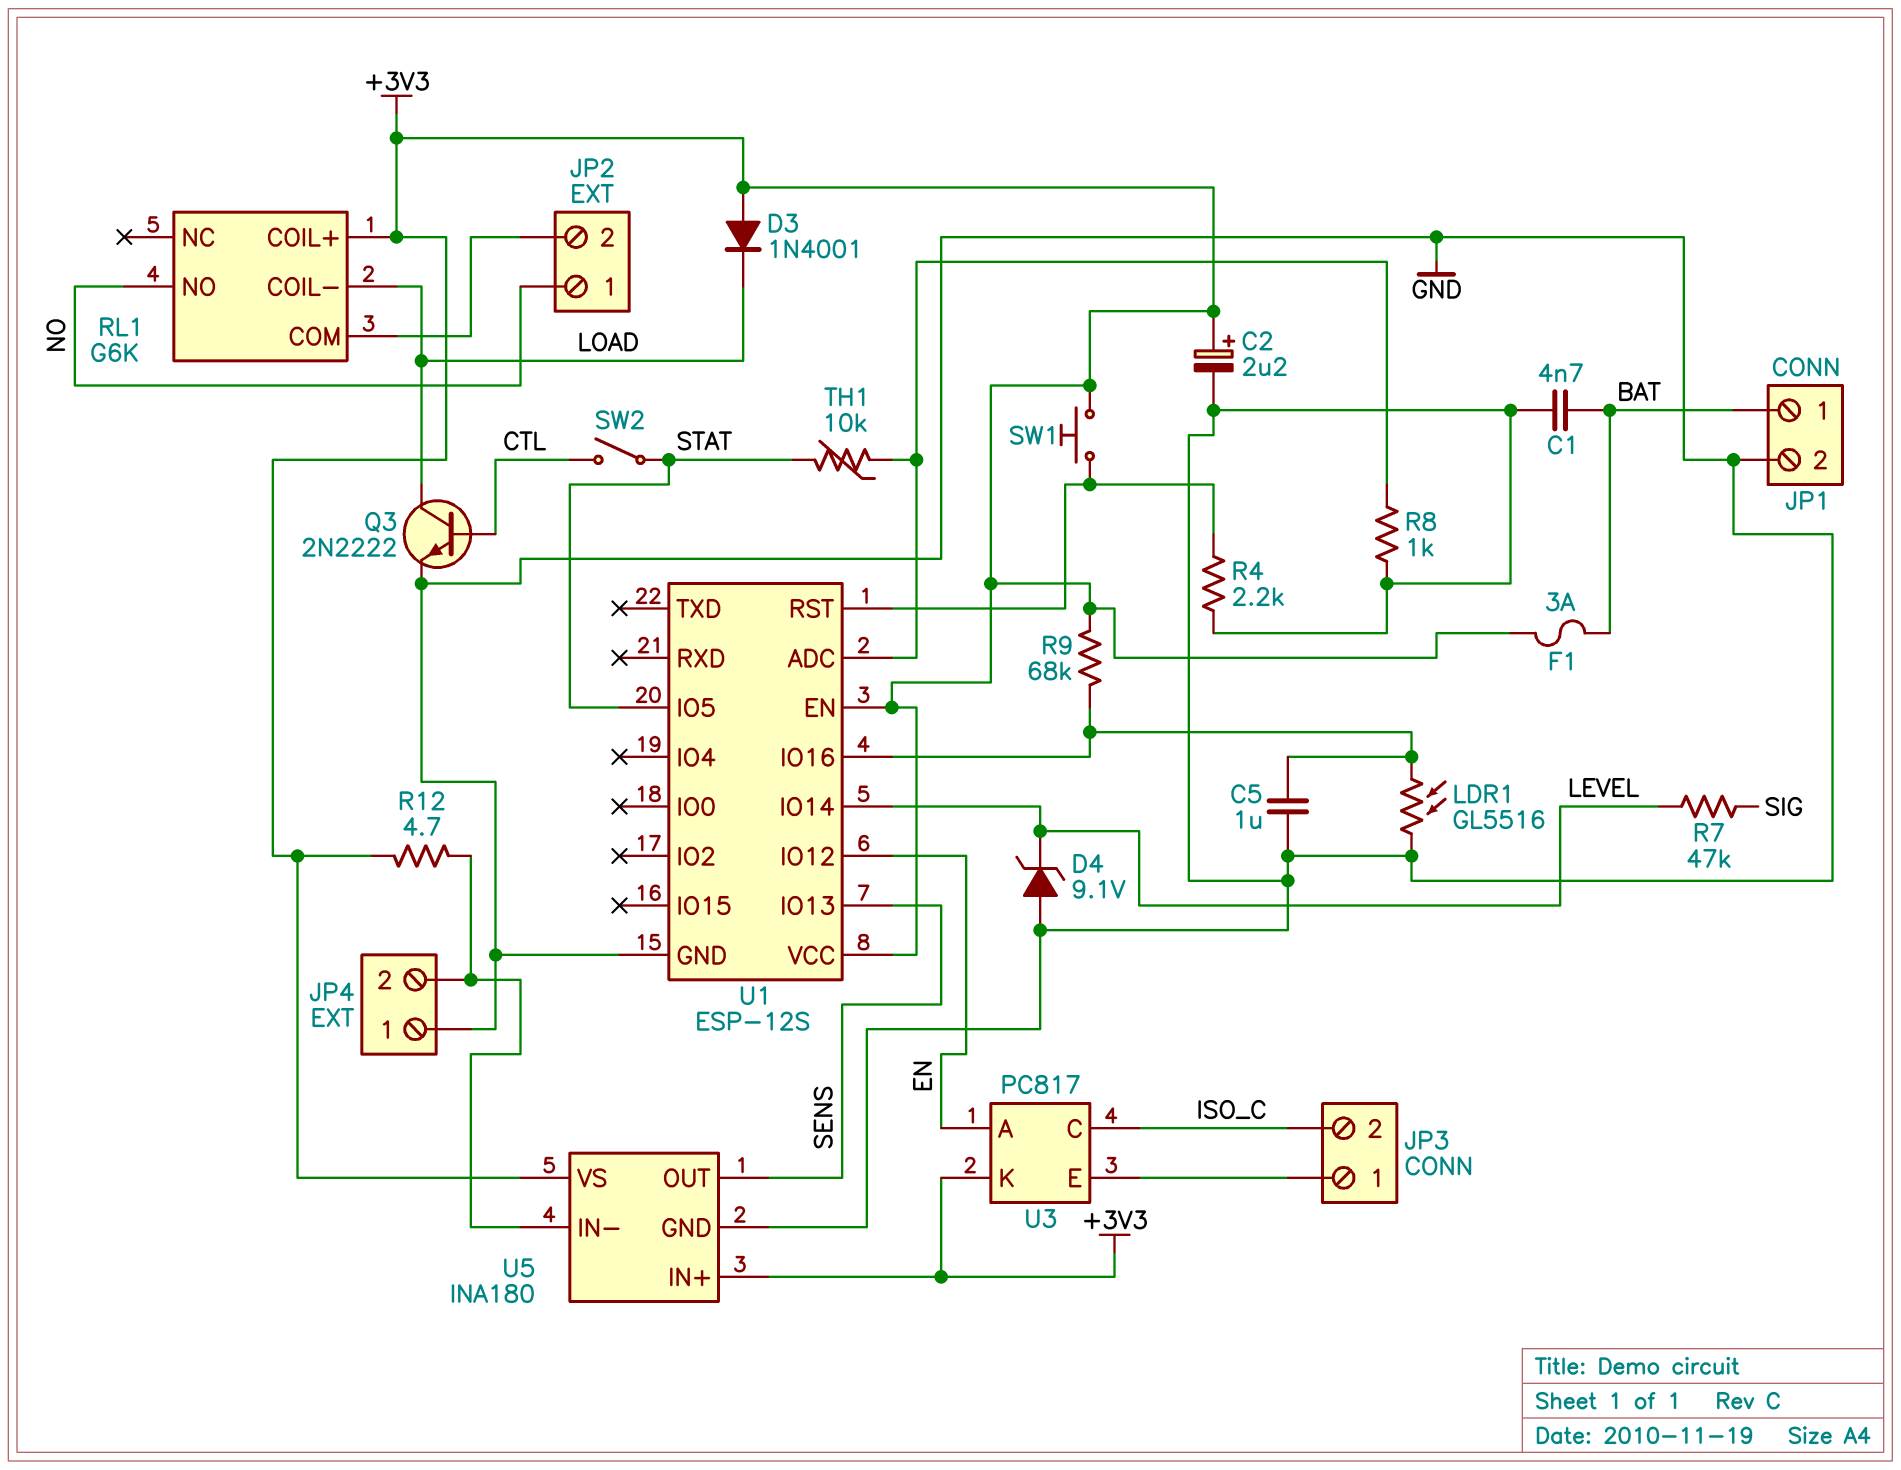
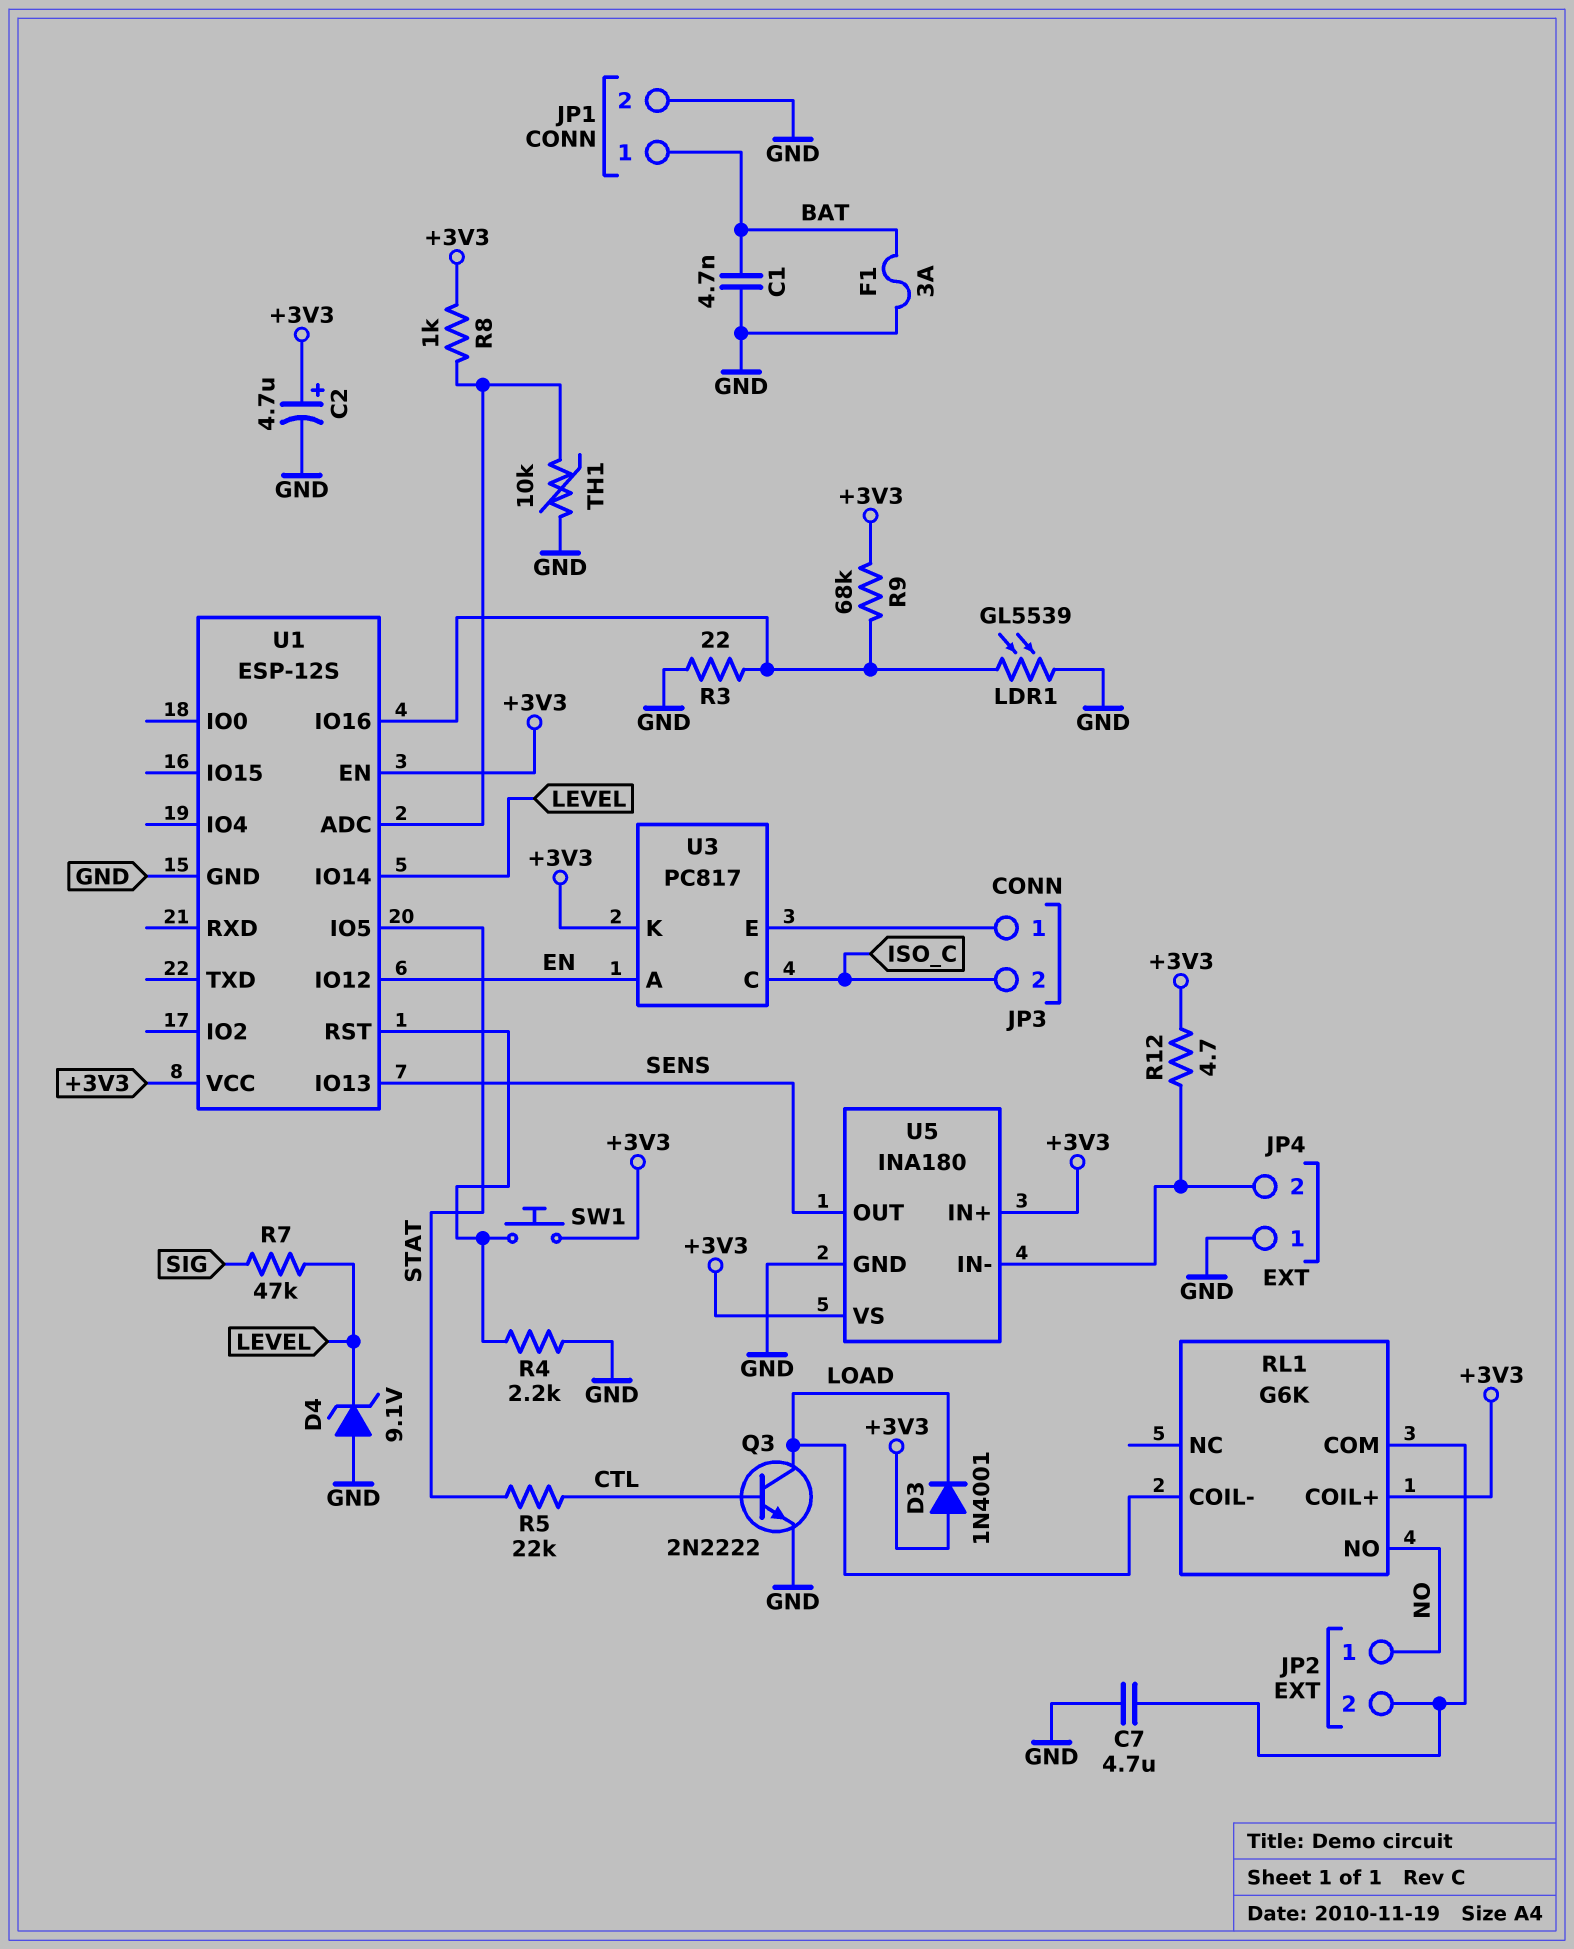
C2: 2.2uF (plus +3V3, minus GND) -> 4.7uF (plus +3V3, minus GND)
C5: 1uF (GND, U1/IO16) -> none
C7: none -> 4.7uF (GND, JP2/2)
F1: 3A (+3V3, BAT) -> 3A (BAT, GND)
LDR1: GL5516 (GND, U1/IO16) -> GL5539 (GND, U1/IO16)
R3: none -> 22 (GND, U1/IO16)
R5: none -> 22k (CTL, STAT)
R8: 1k (GND, U1/ADC) -> 1k (+3V3, U1/ADC)
SW2: switch (CTL, STAT) -> none
TH1: 10k (STAT, U1/ADC) -> 10k (GND, U1/ADC)

